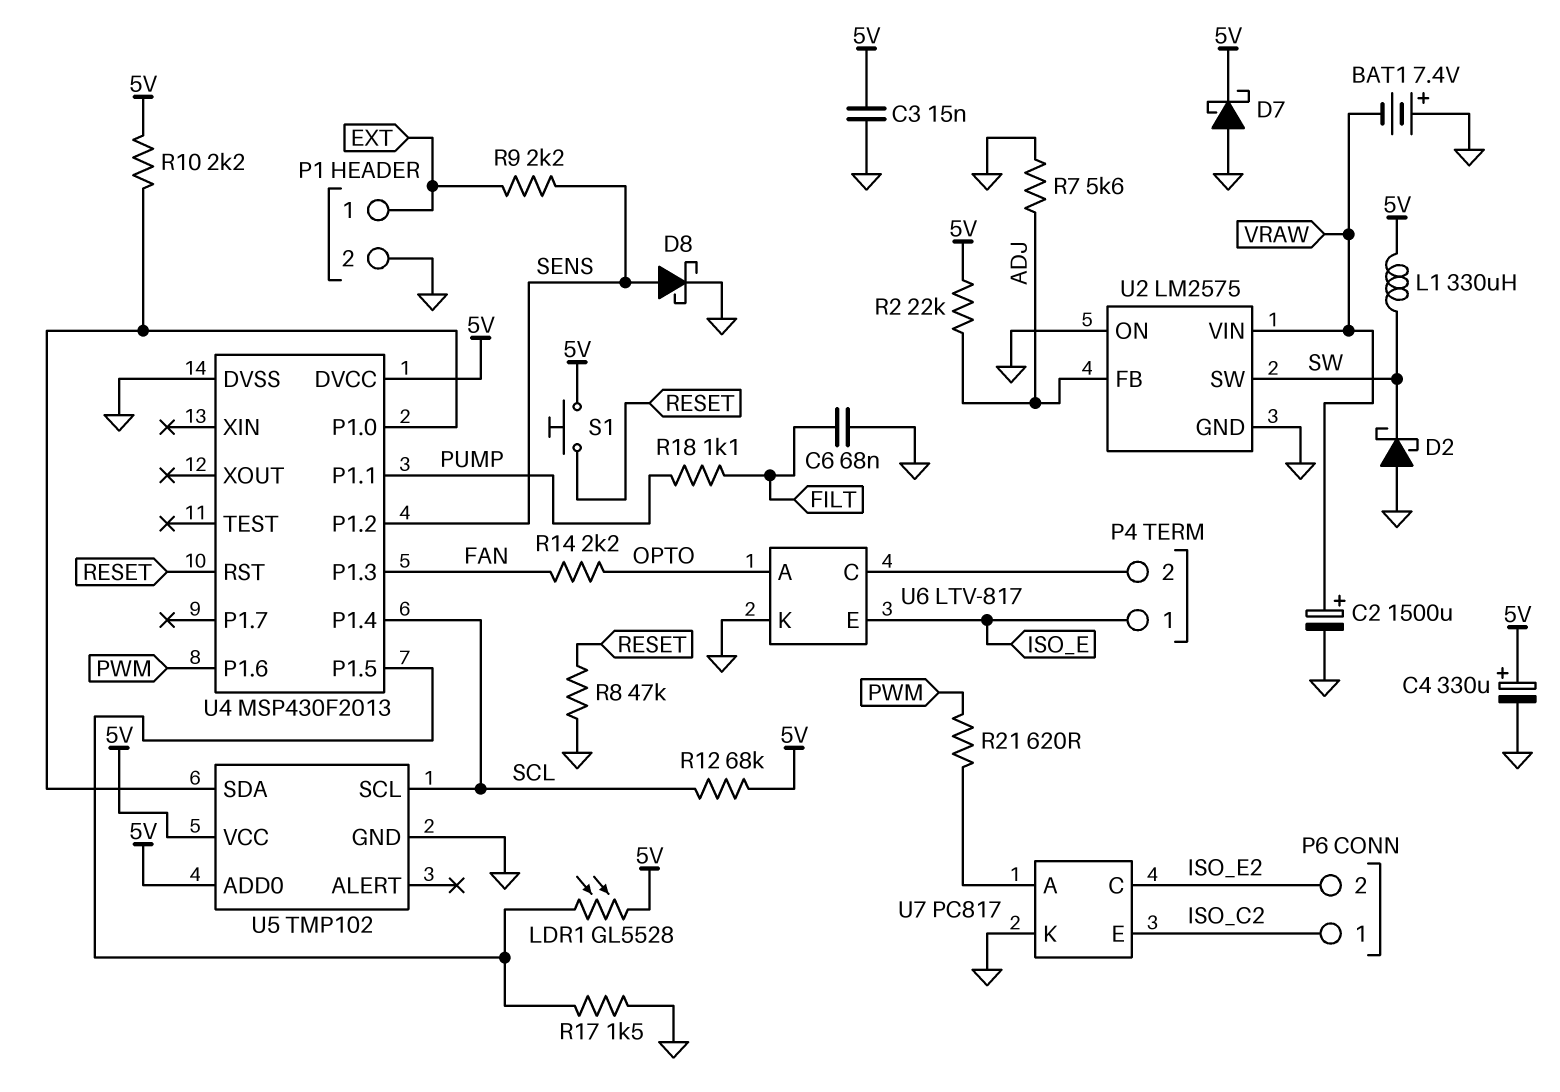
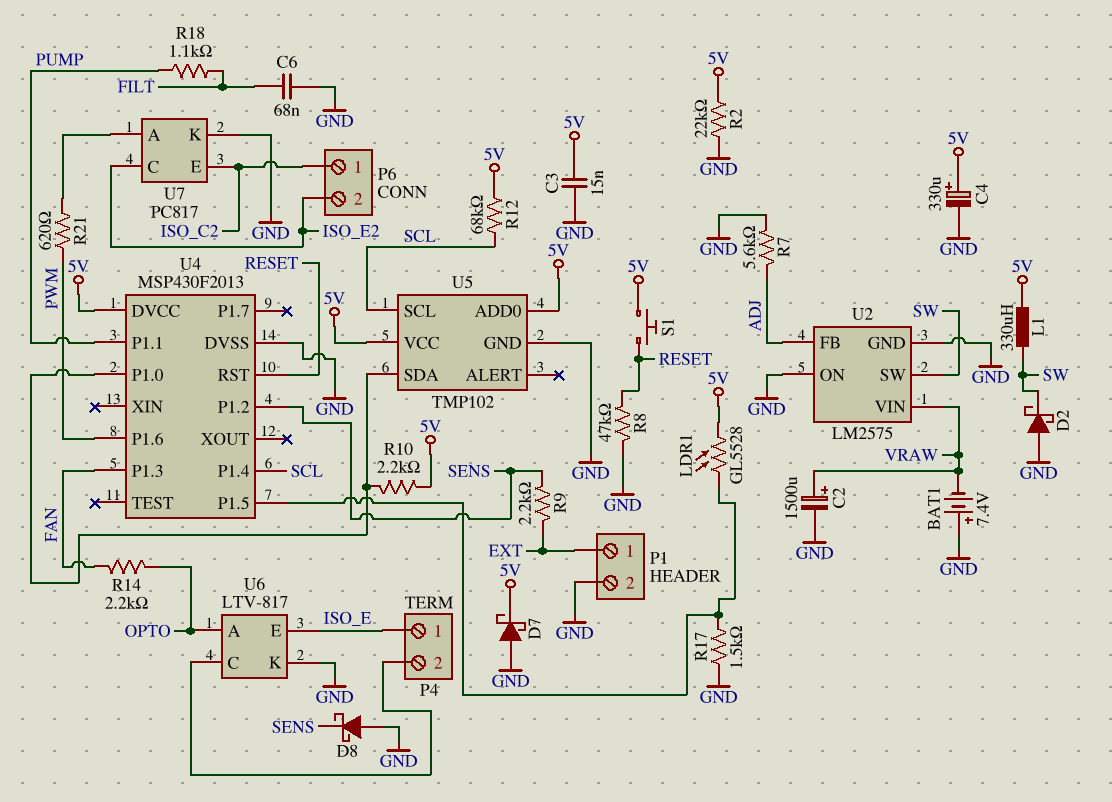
D8: schottky (A SENS, K GND) -> schottky (A GND, K SENS)
R2: 22k (5V, ADJ) -> 22k (5V, GND)

